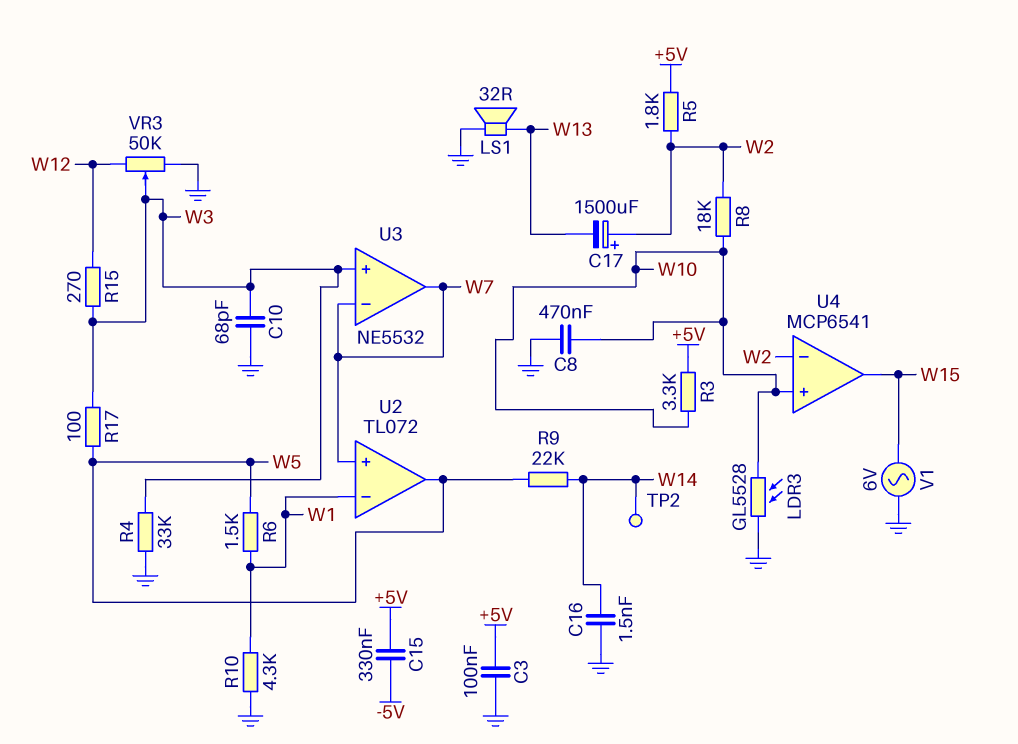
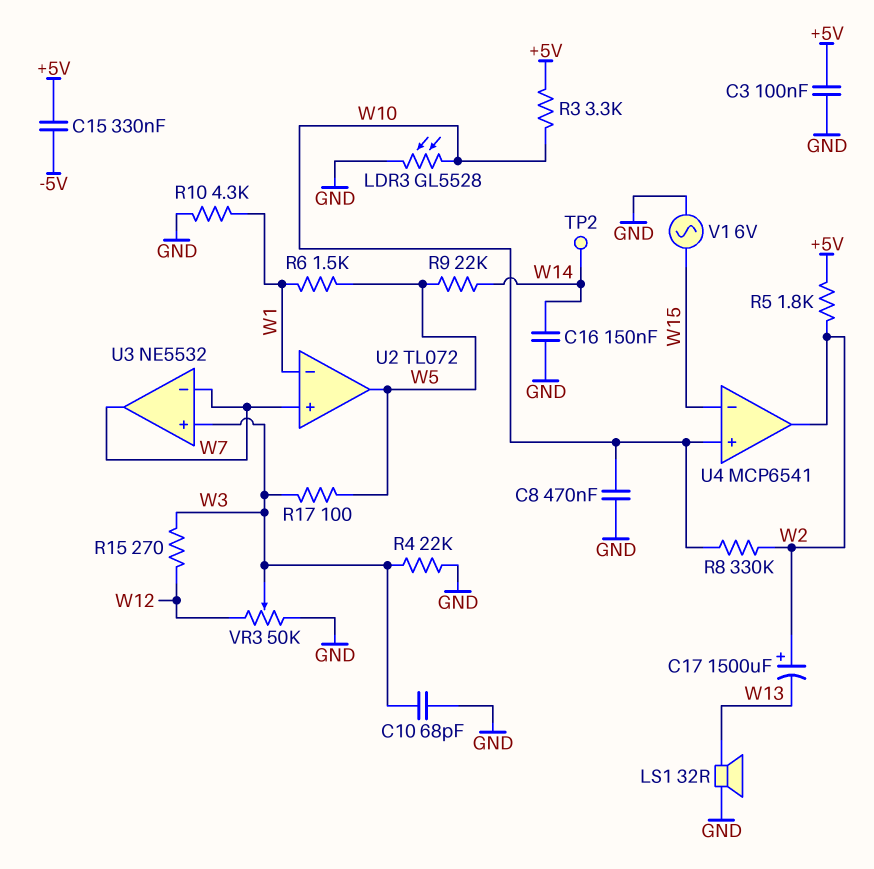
C16: 1.5nF (GND, W14) -> 150nF (GND, W14)
R4: 33k (GND, W3) -> 22k (GND, W3)
R8: 18k (W2, W10) -> 330k (W2, W10)
U4 pin in-: W2 -> W15
U4 pin out: W15 -> W2

